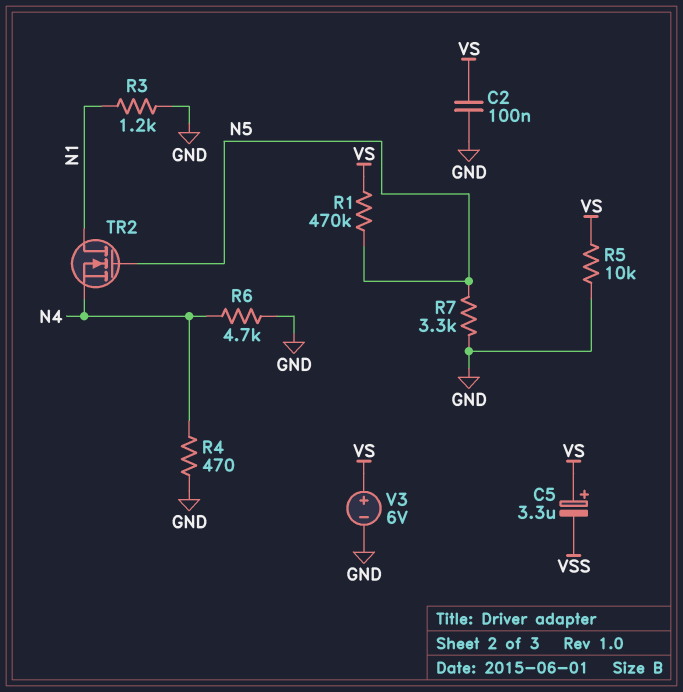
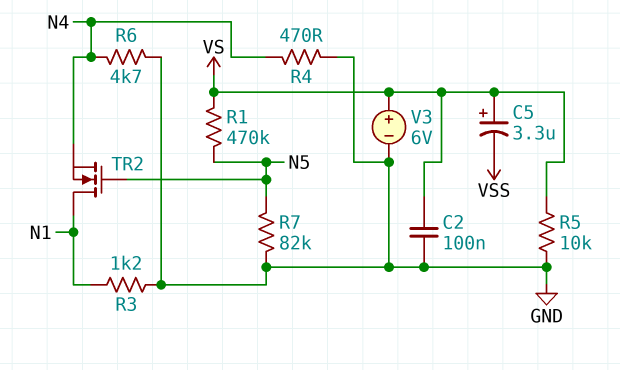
R7: 3.3k (GND, N5) -> 82k (GND, N5)

